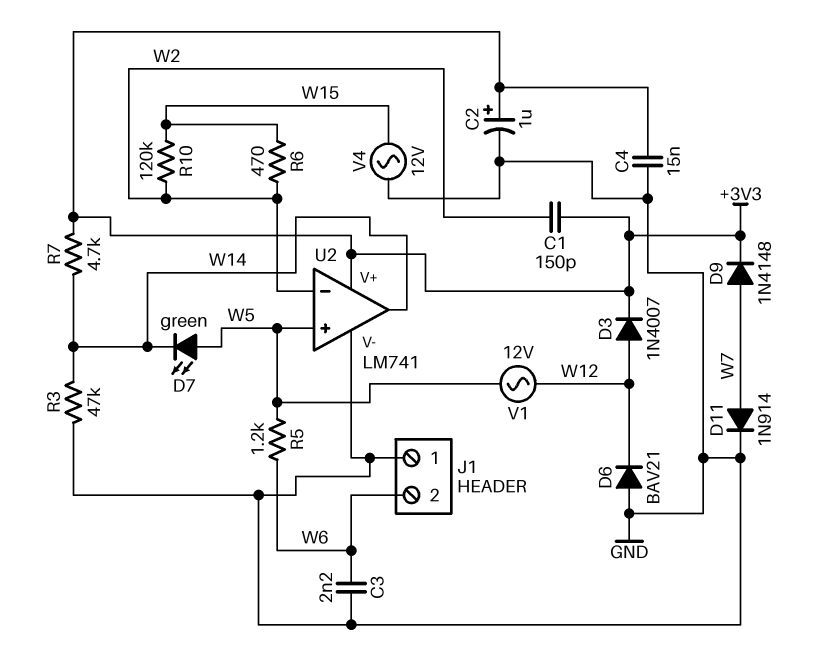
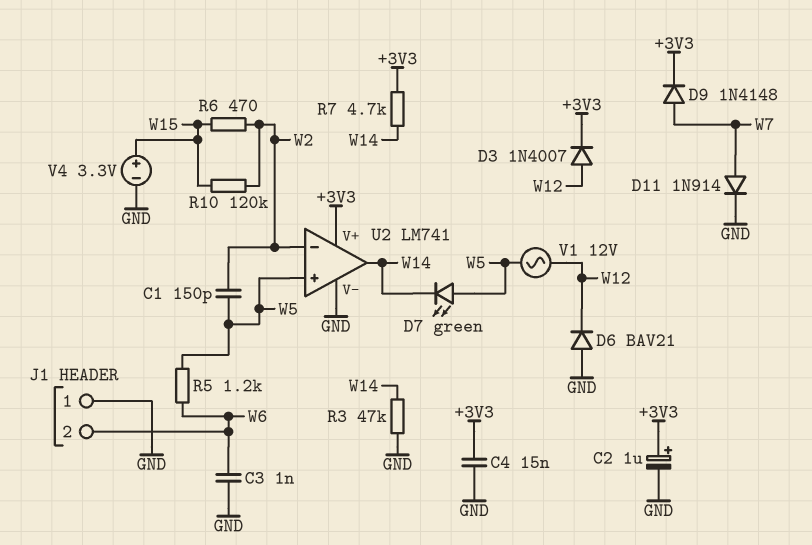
C1: 150pF (+3V3, W2) -> 150pF (W2, W5)
C3: 2.2nF (GND, W6) -> 1nF (GND, W6)
V4: AC 12V (GND, W15) -> 3.3V (plus W15, minus GND)

